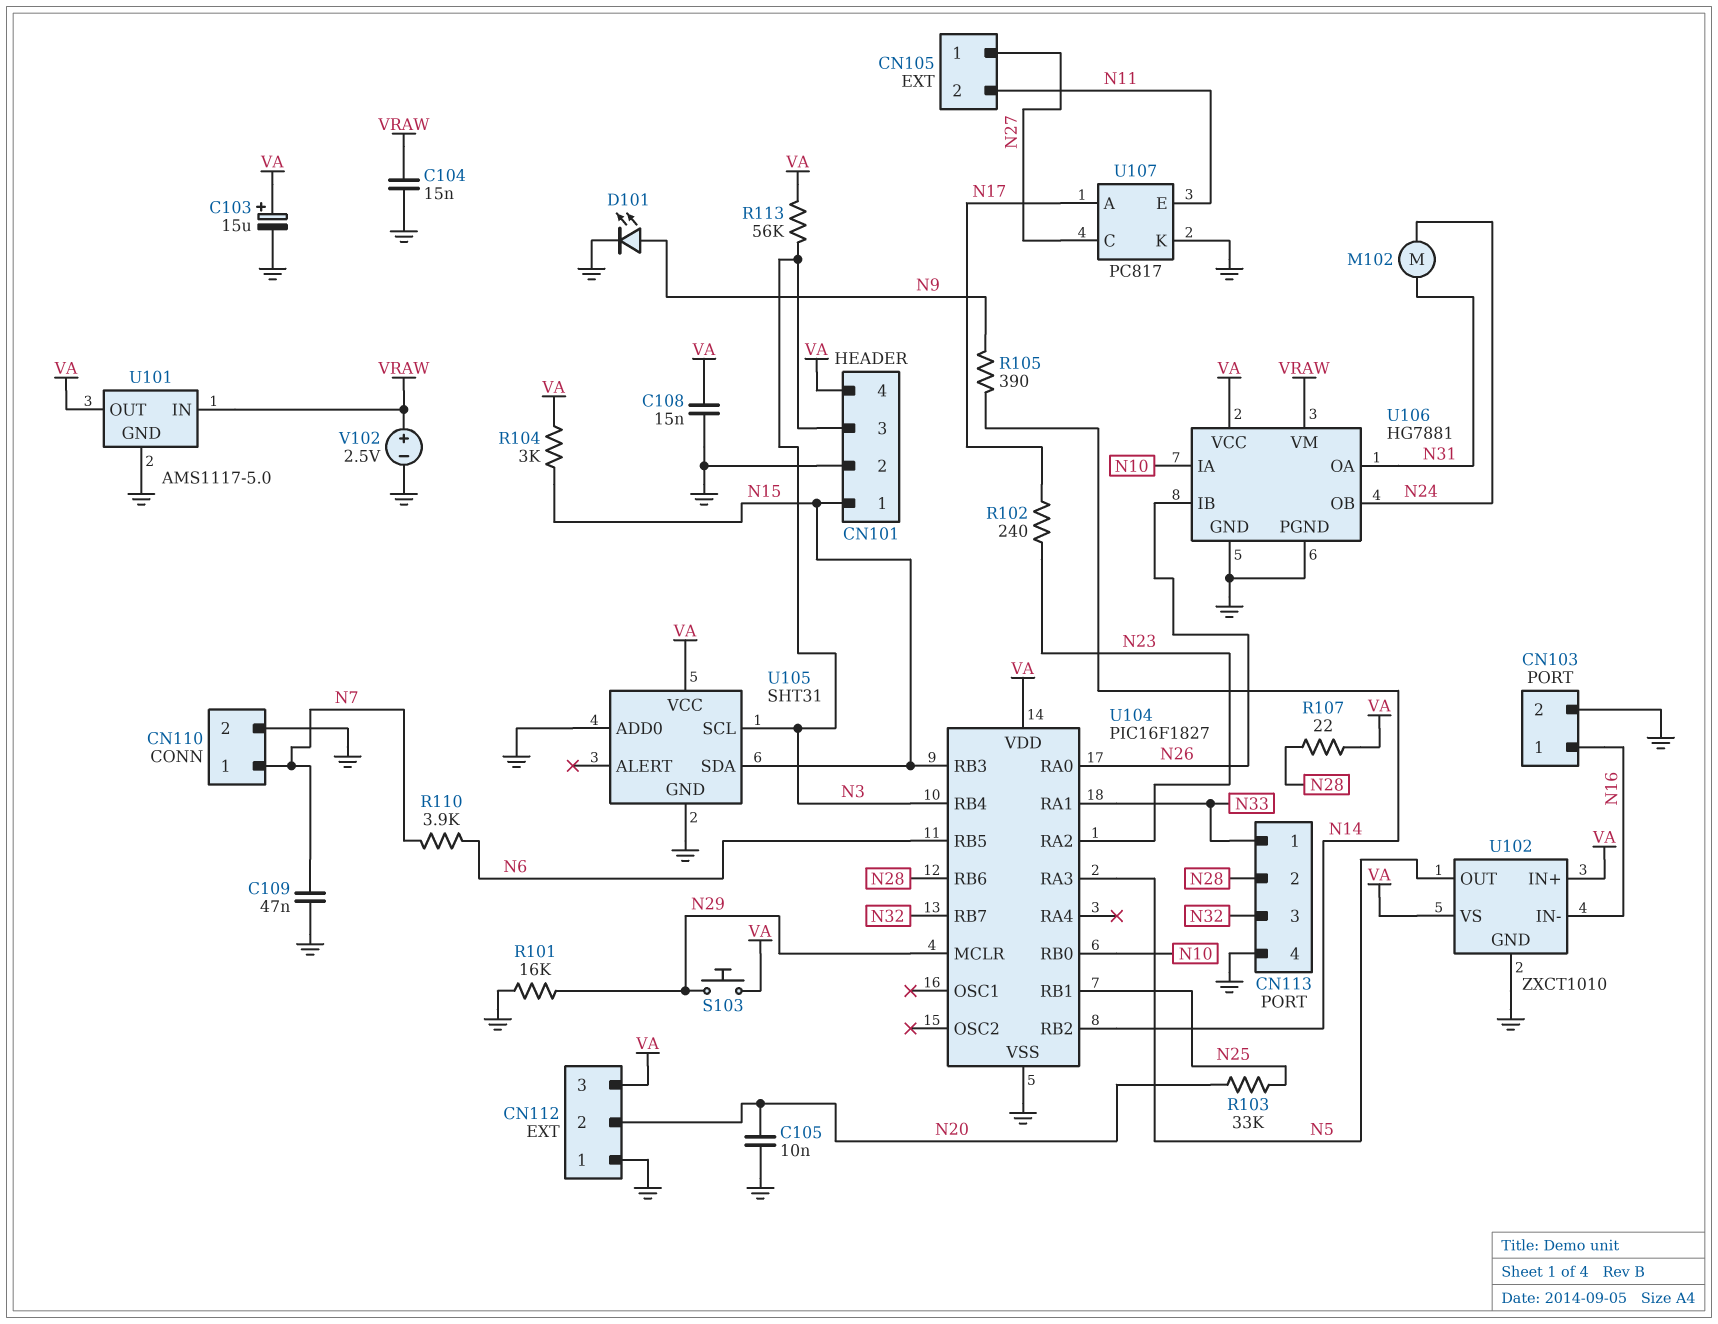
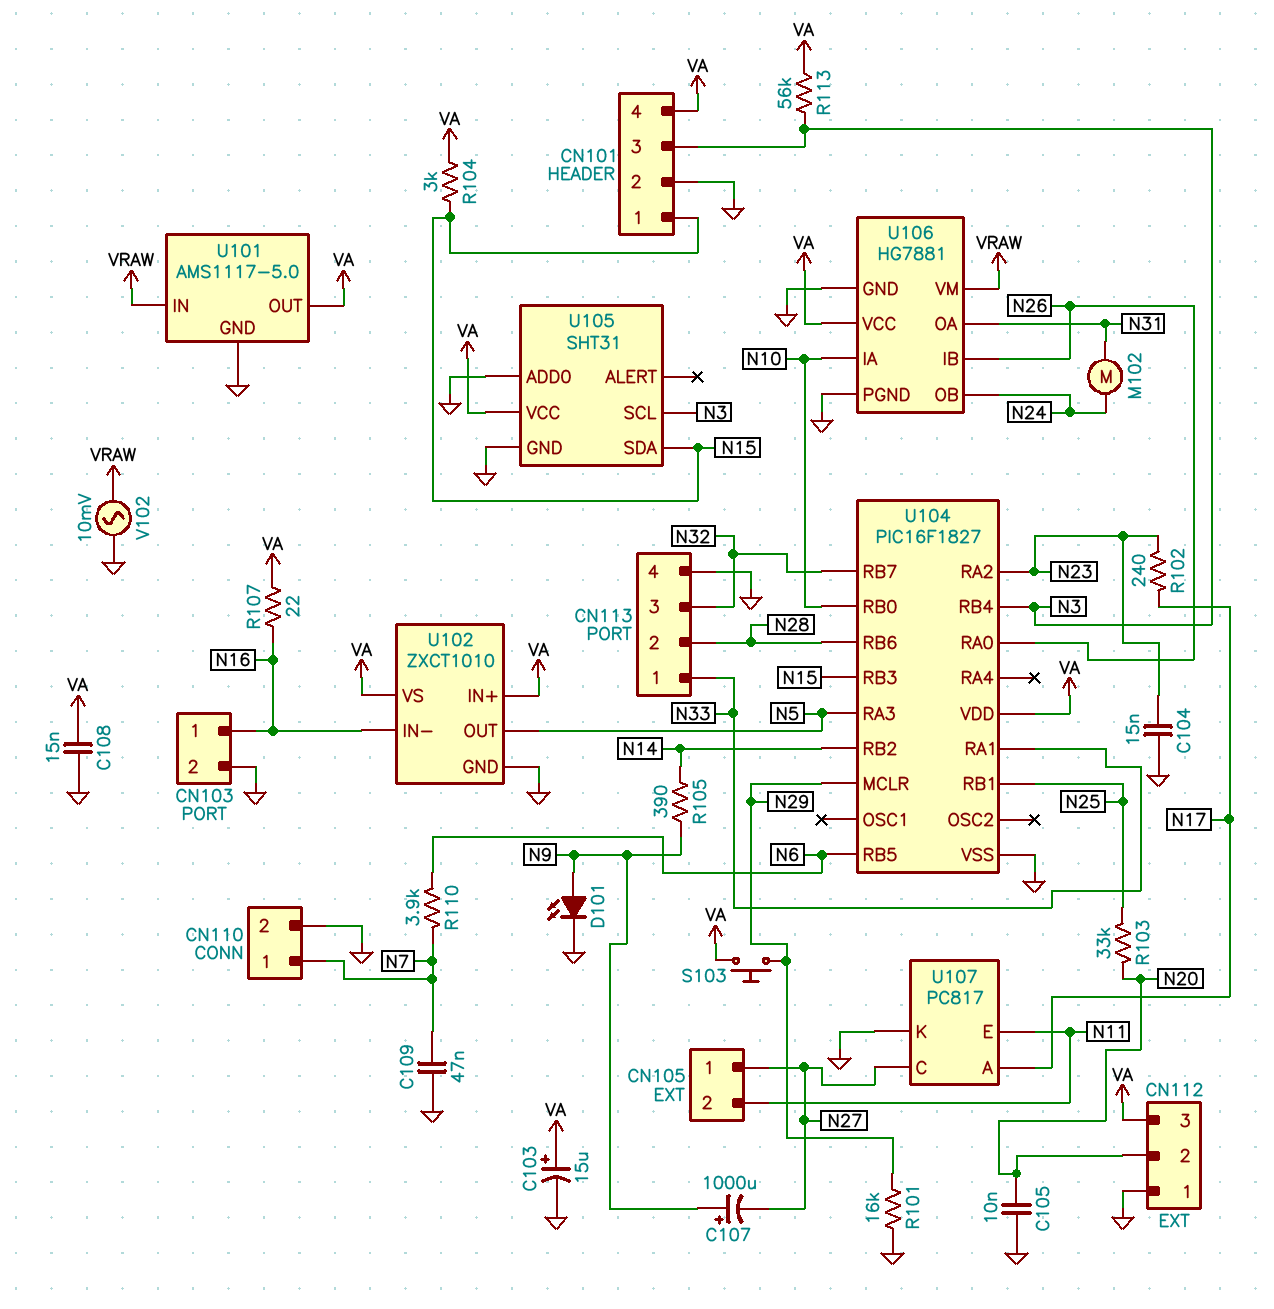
C104: 15nF (GND, VRAW) -> 15nF (GND, N23)
C107: none -> 1000uF (plus N9, minus N27)
R107: 22 (N28, VA) -> 22 (N16, VA)
V102: 2.5V (plus VRAW, minus GND) -> AC 10mV (GND, VRAW)

